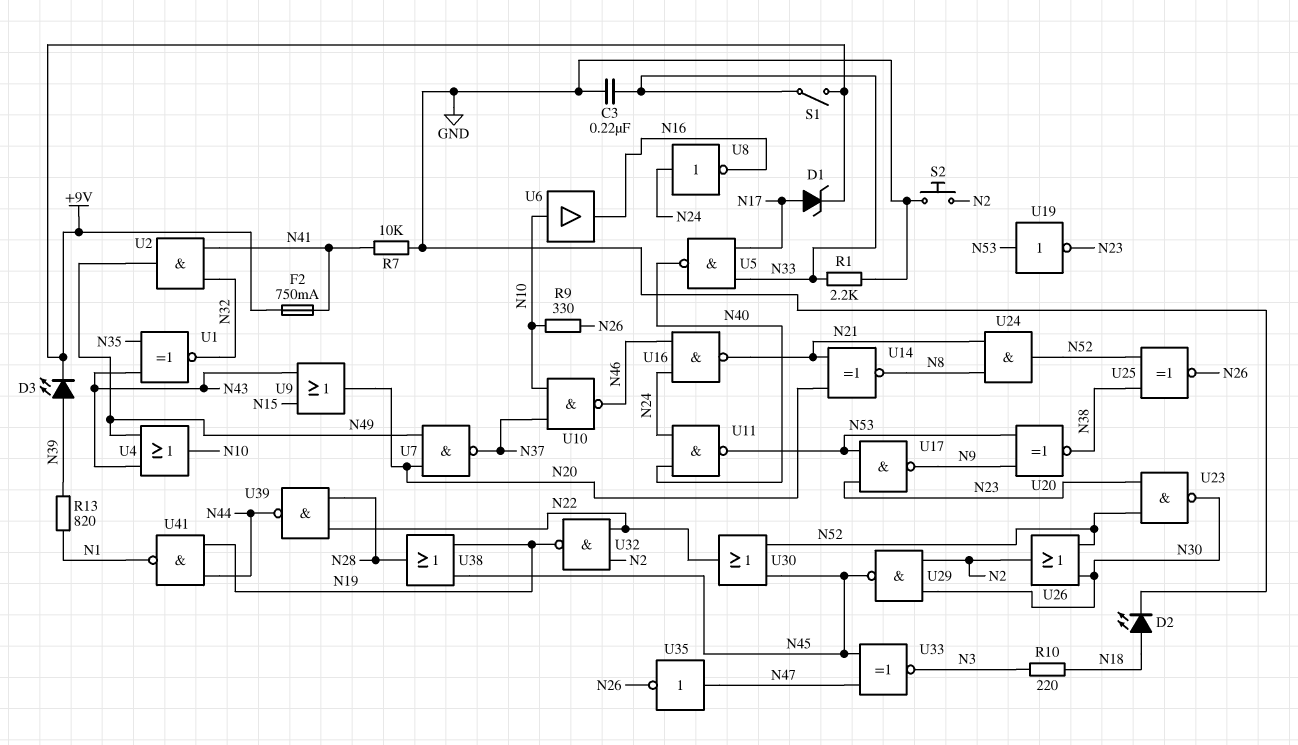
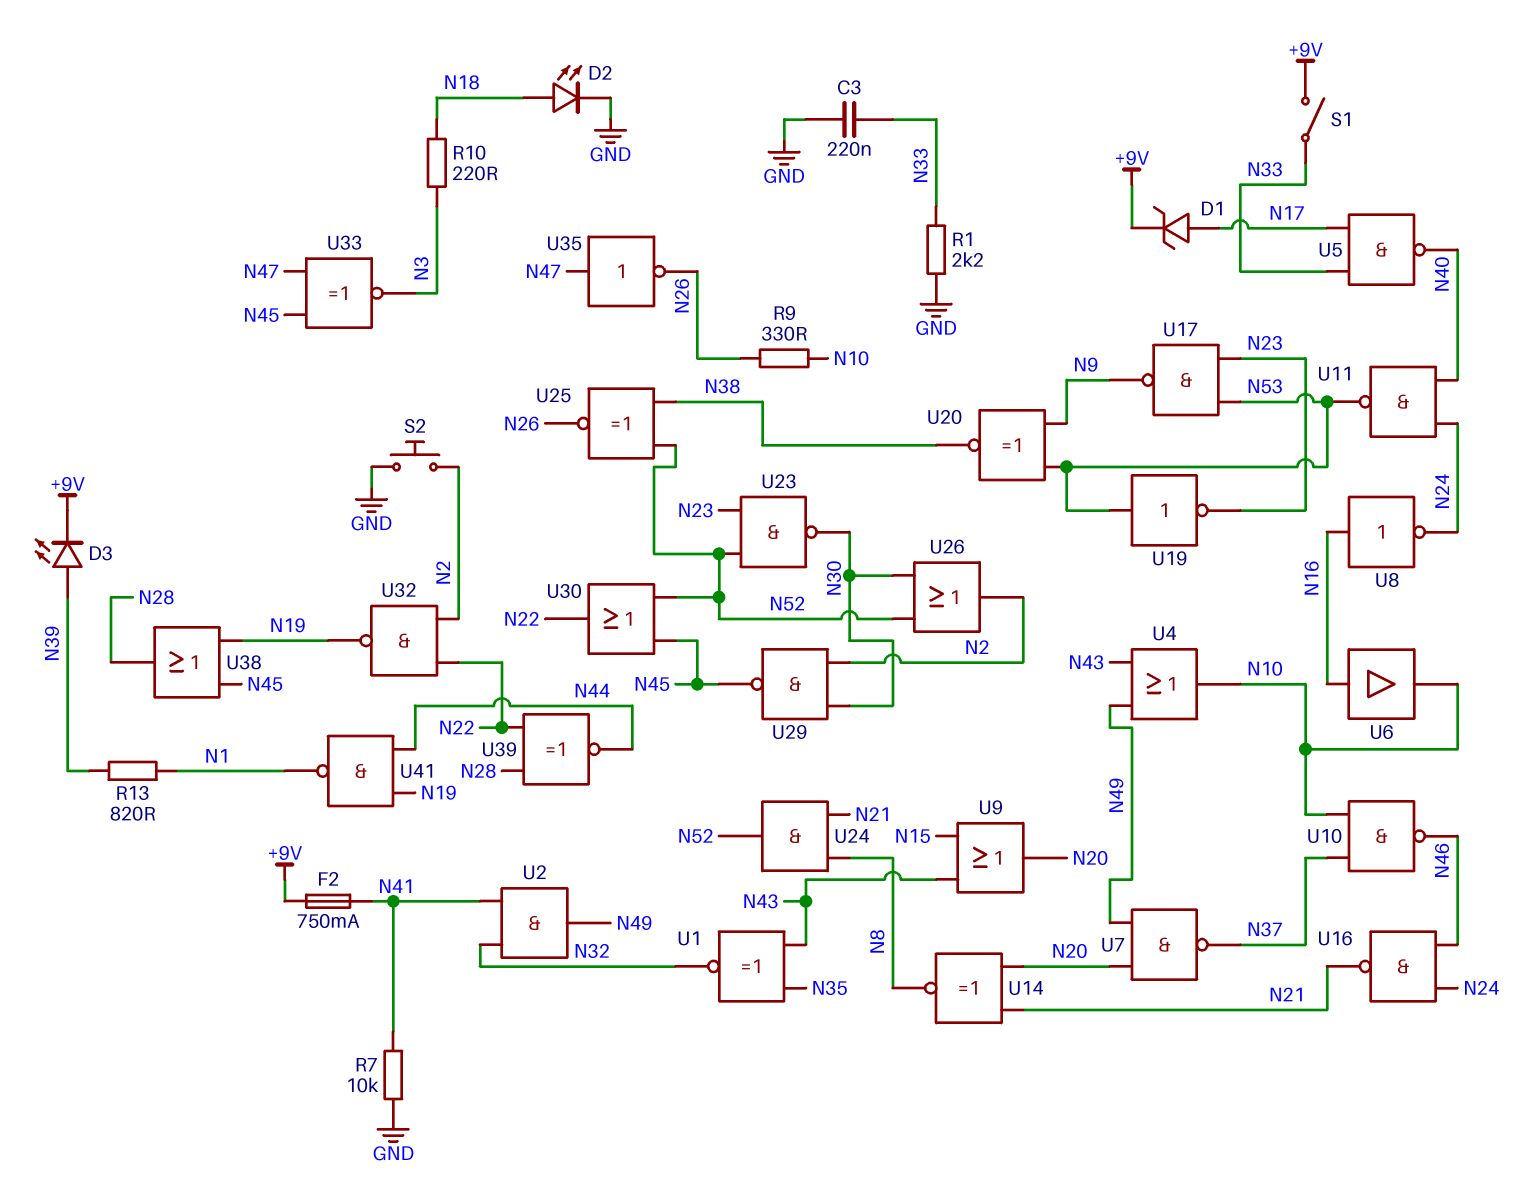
U6: buffer (in N10, out N16) -> buffer (in N16, out N10)
U8: NOT (in N24, out N16) -> NOT (in N16, out N24)
U39: NAND (in N22, in N28, out N44) -> XNOR (in N22, in N28, out N44)

